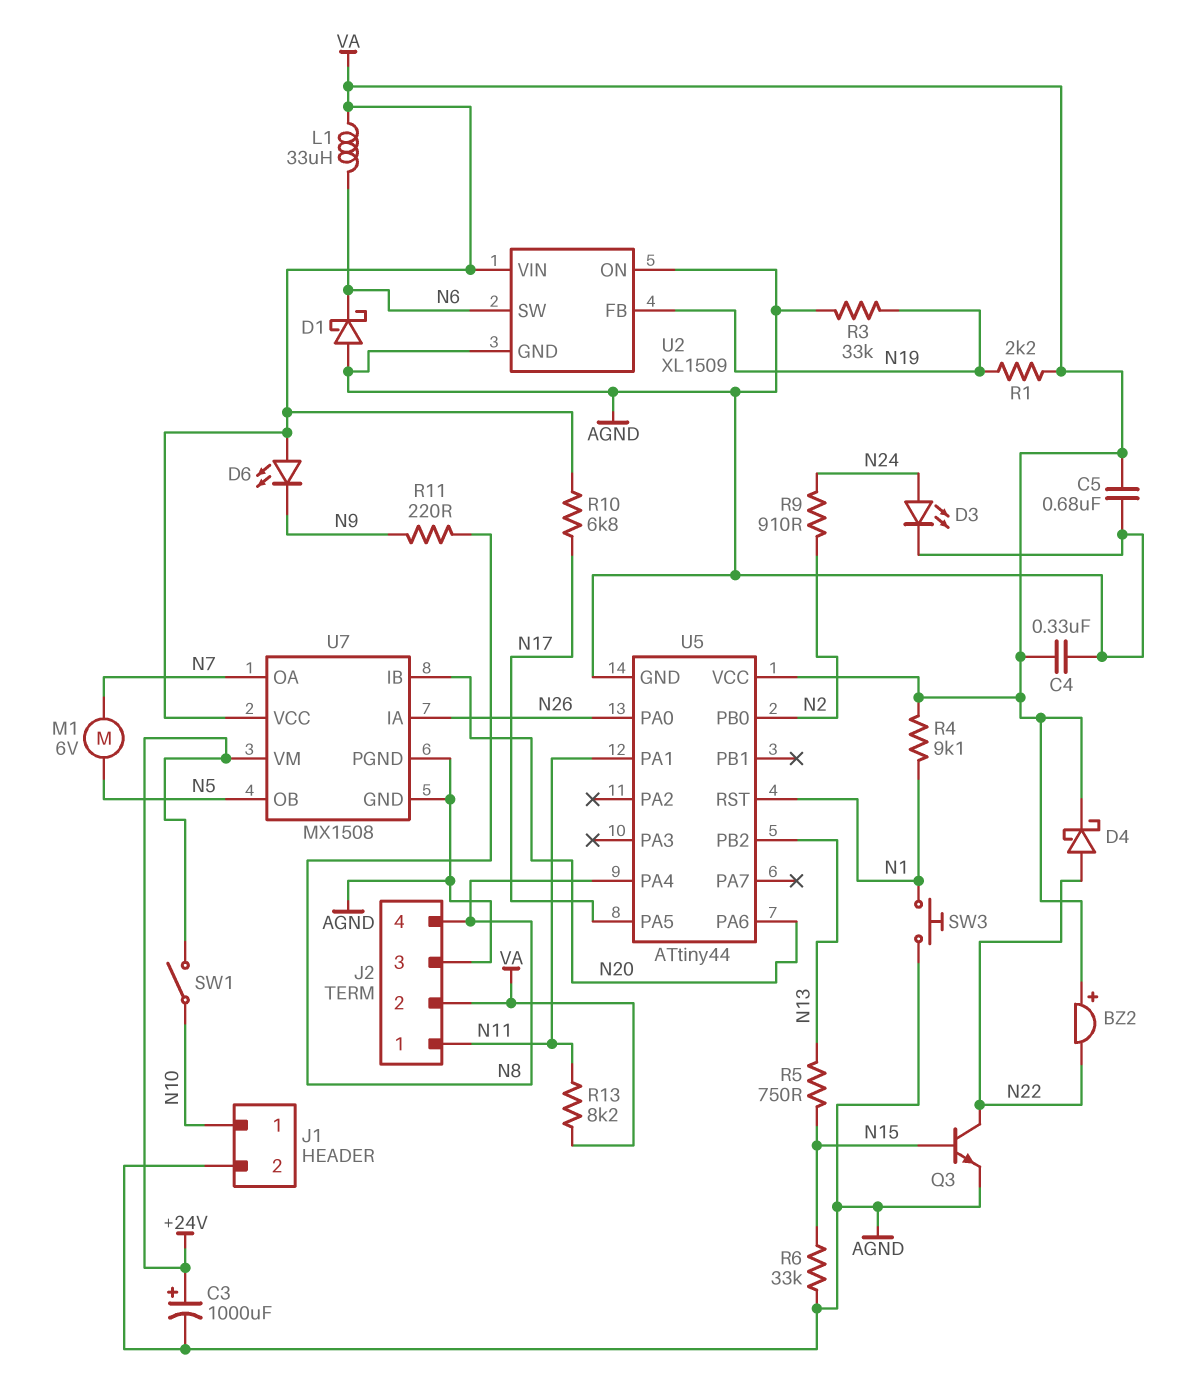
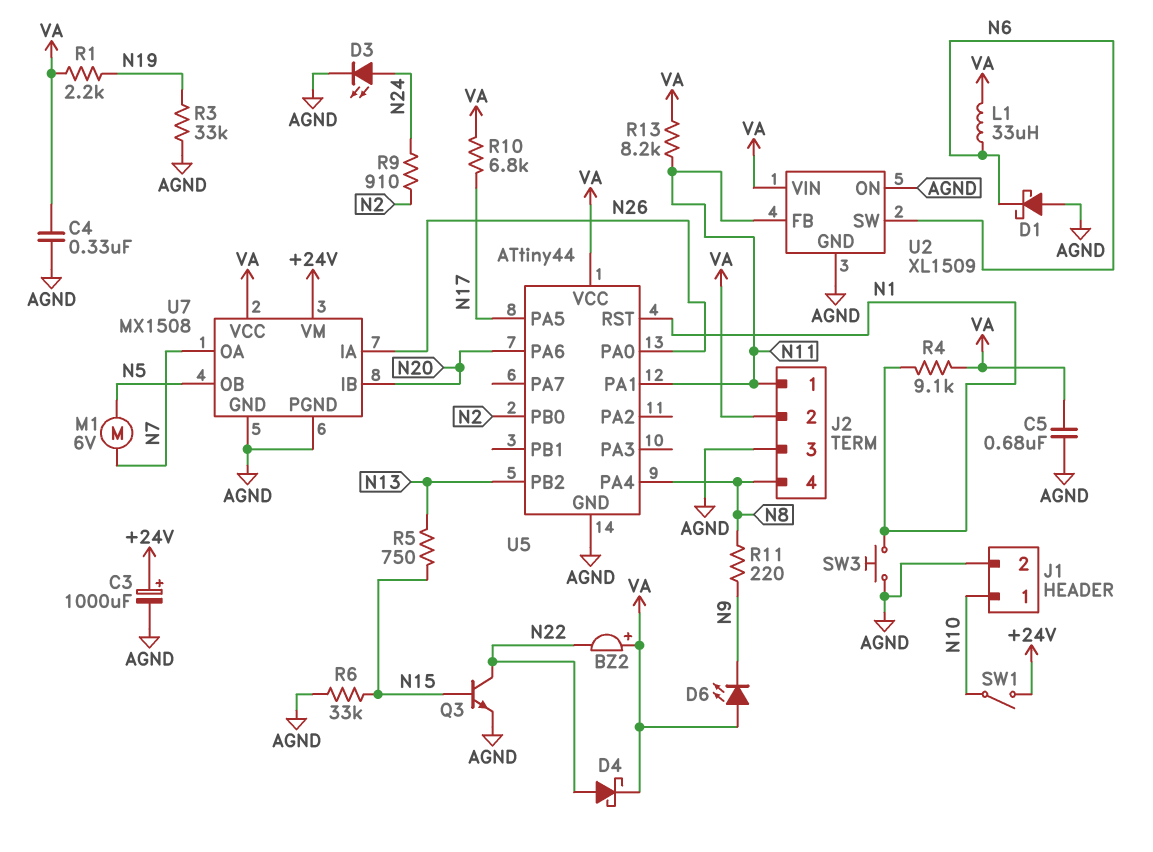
U2 pin FB: N19 -> N11

